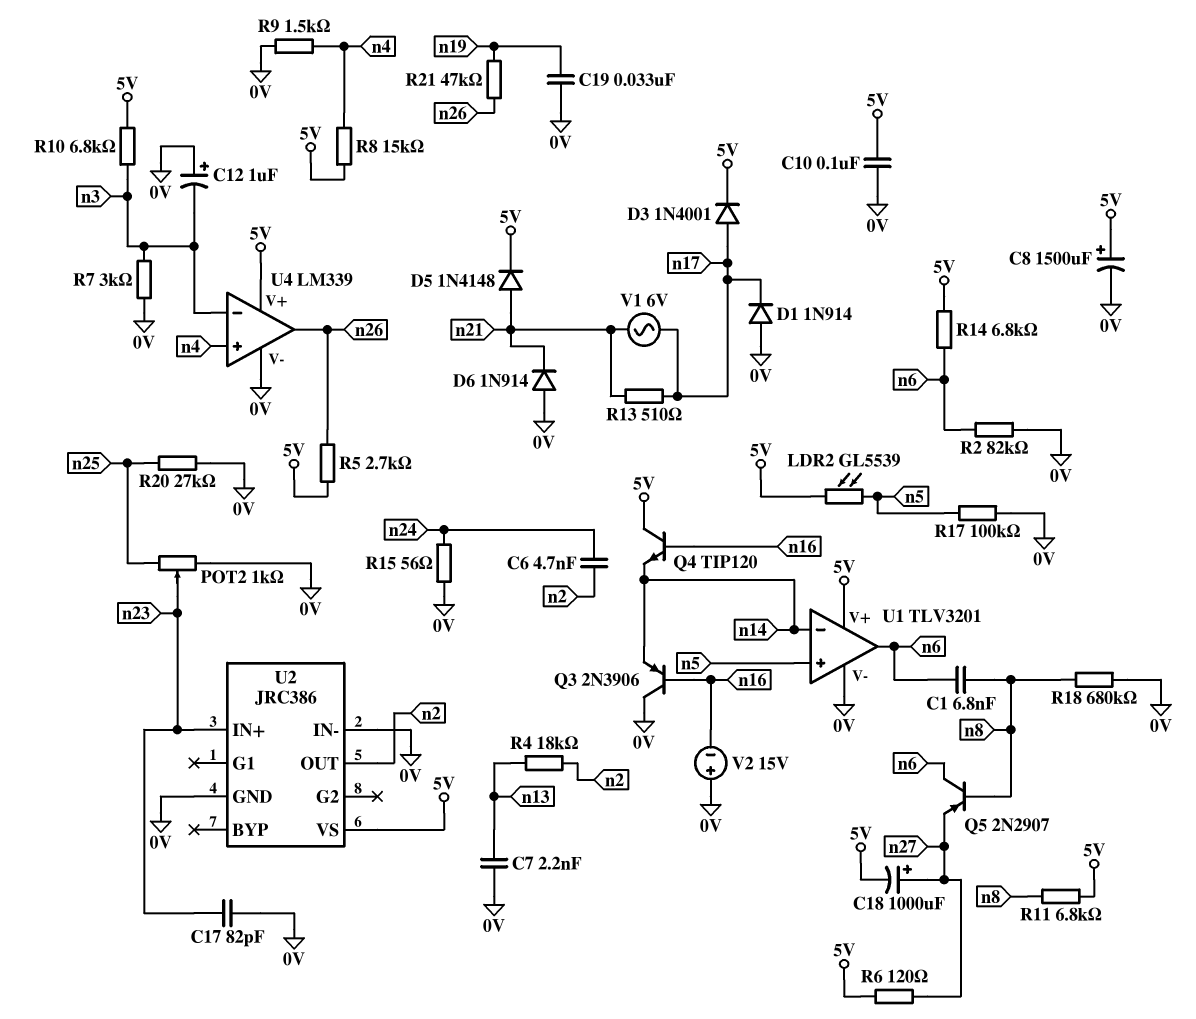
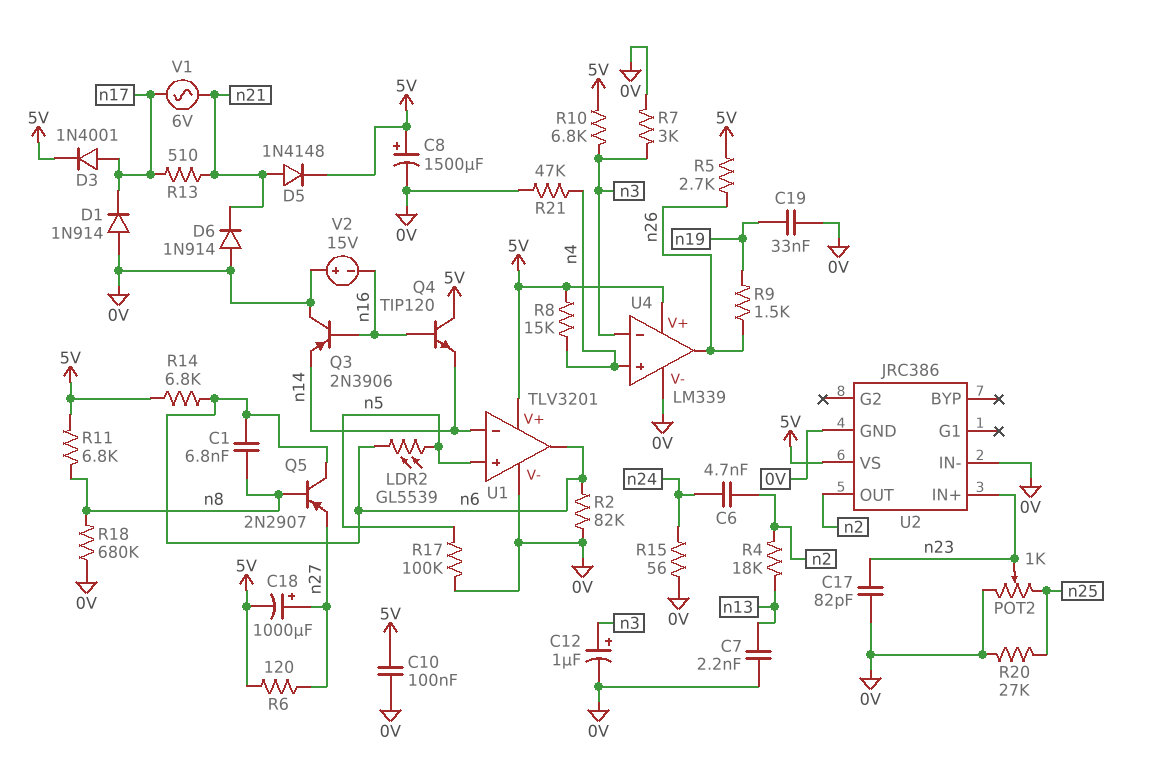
C12: 1uF (plus 0V, minus n3) -> 1uF (plus n3, minus 0V)
LDR2: GL5539 (5V, n5) -> GL5539 (n5, n6)
R9: 1.5k (0V, n4) -> 1.5k (n19, n26)
R21: 47k (n19, n26) -> 47k (0V, n4)

